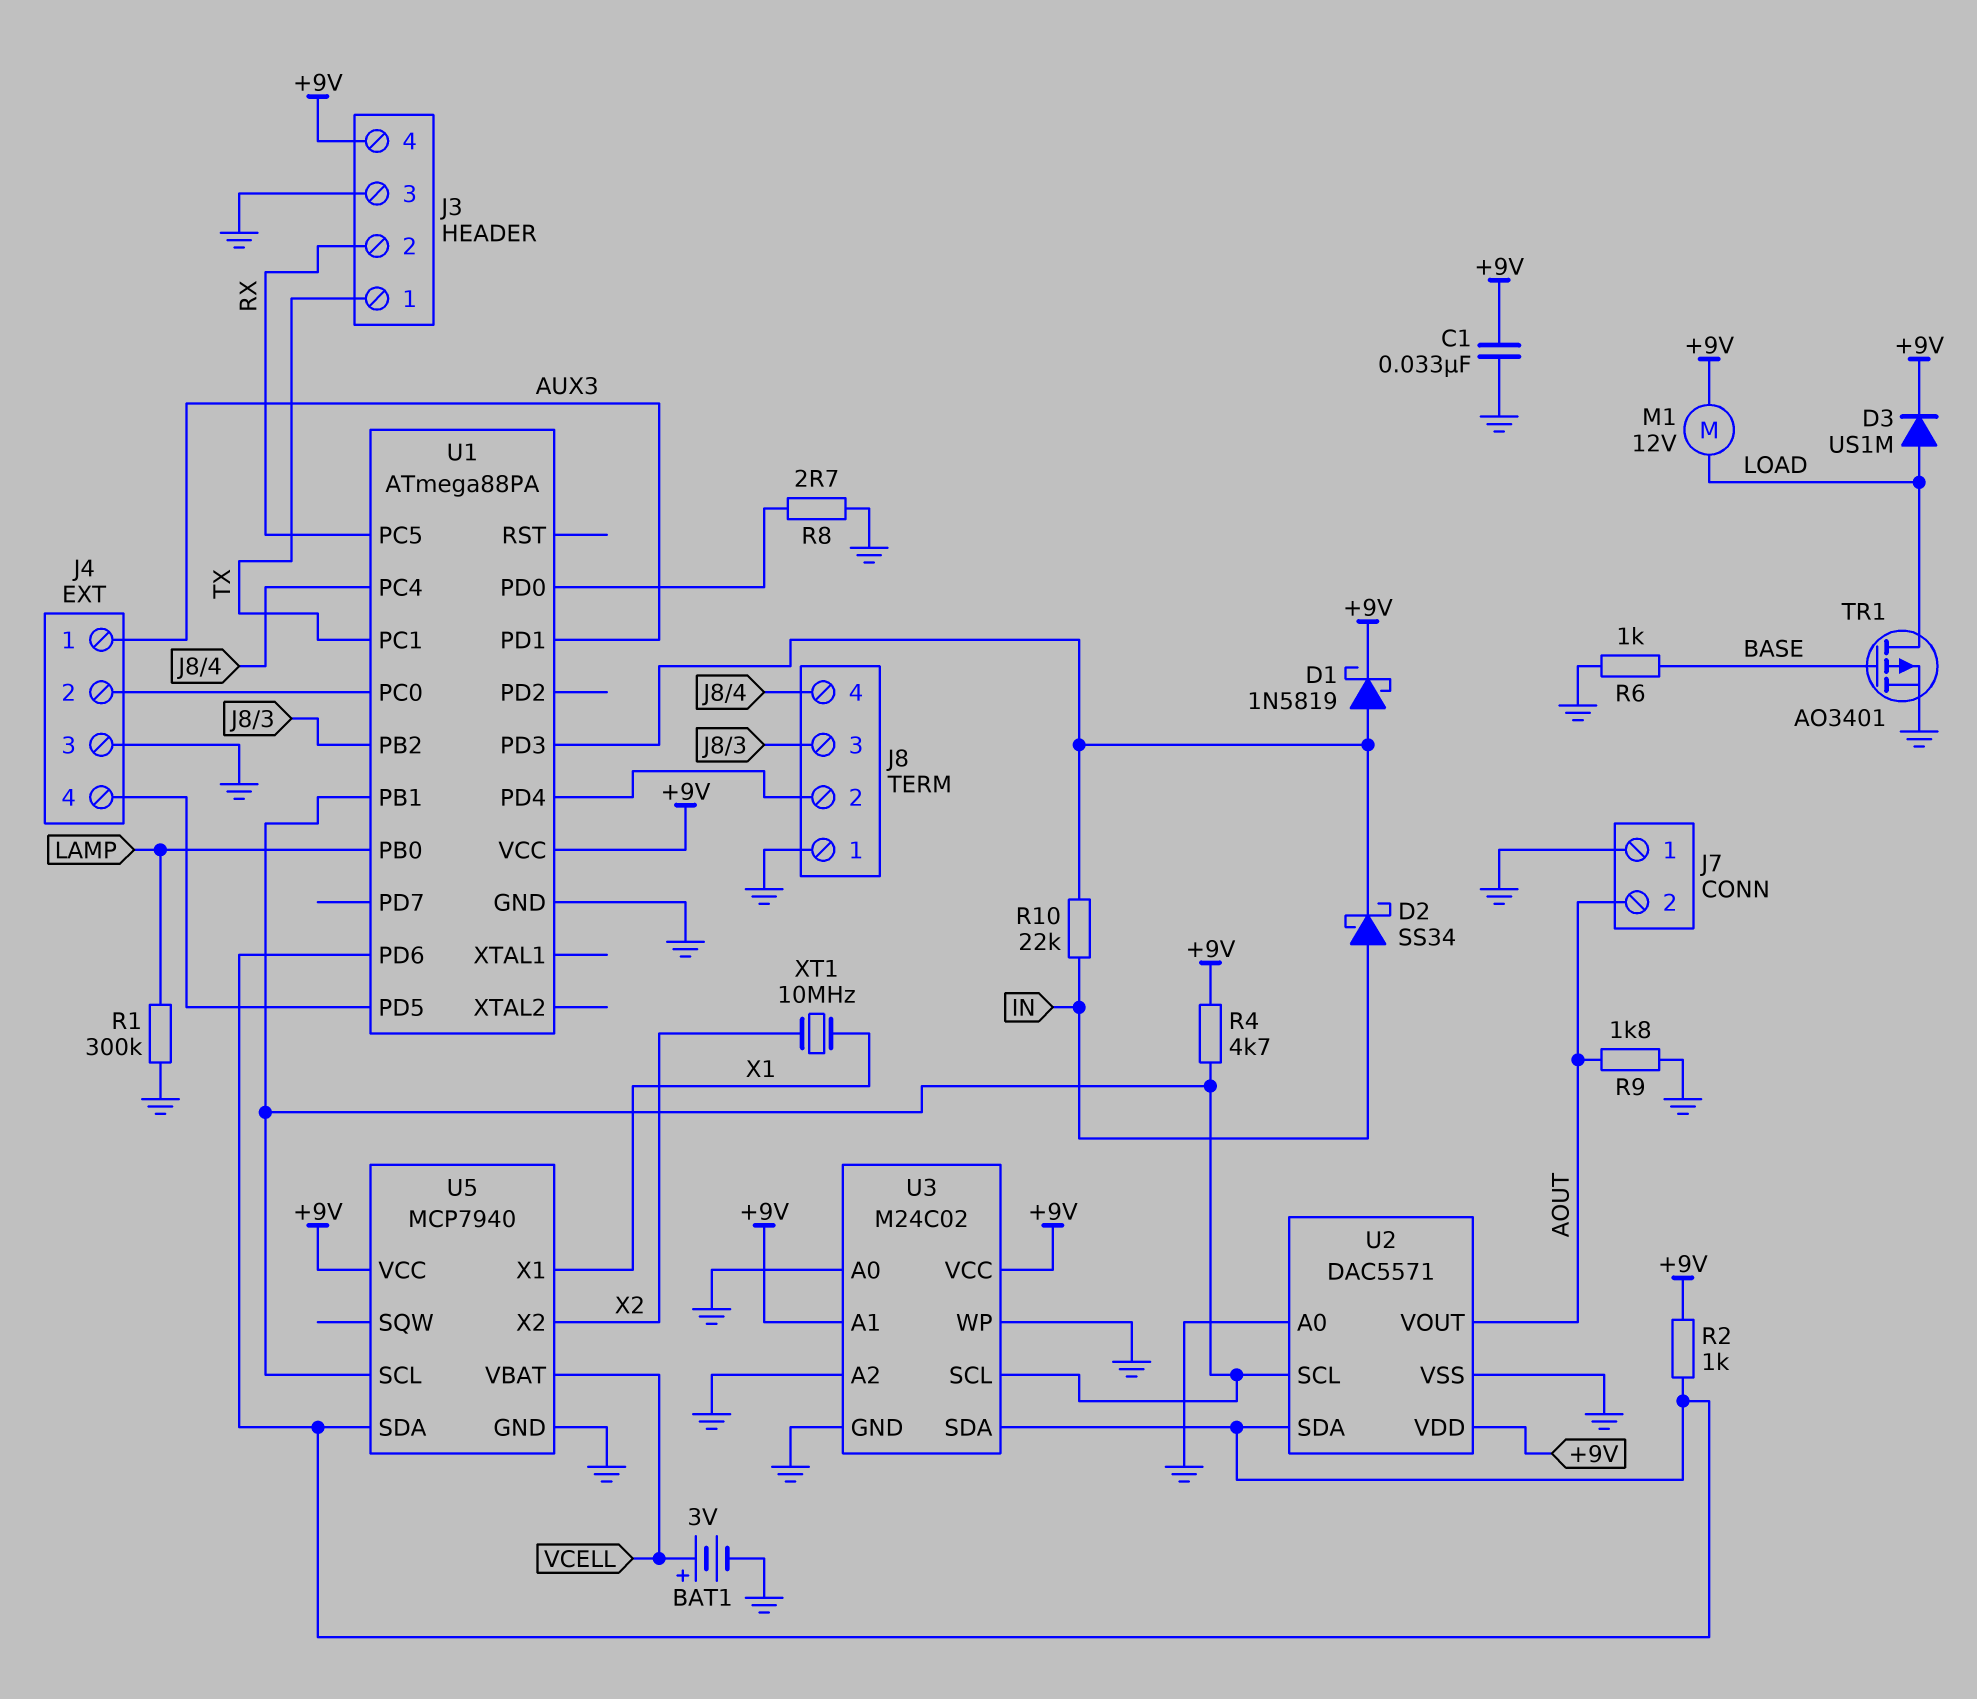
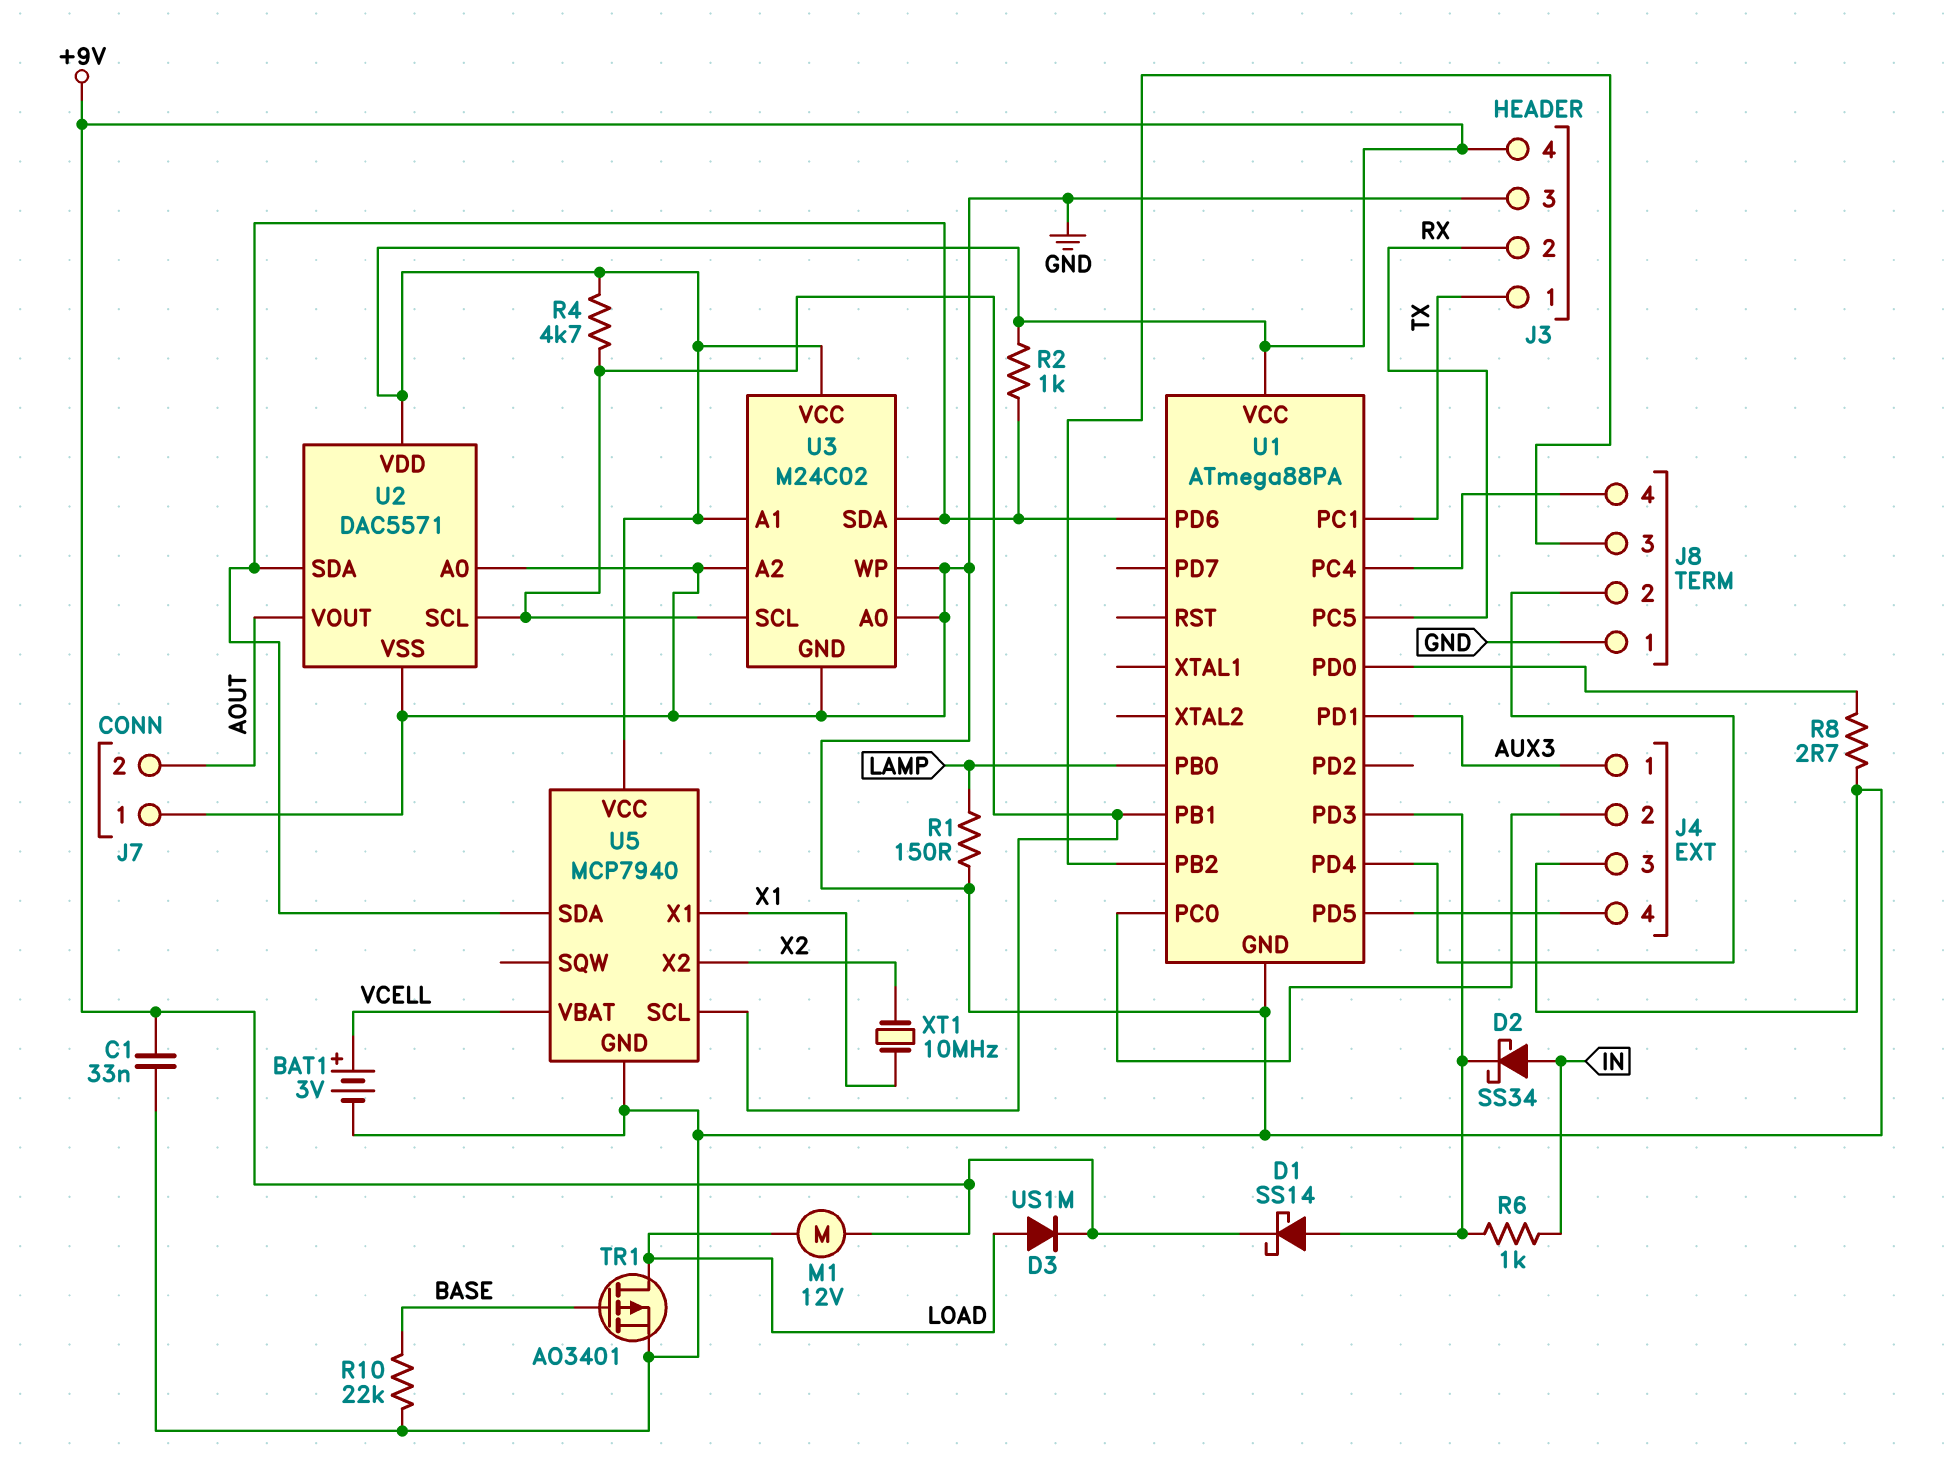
D1: schottky 1N5819 (A U1/PD3, K +9V) -> schottky SS14 (A U1/PD3, K +9V)
R1: 300k (GND, LAMP) -> 150 (GND, LAMP)
R6: 1k (BASE, GND) -> 1k (IN, U1/PD3)
R9: 1.8k (AOUT, GND) -> none
R10: 22k (IN, U1/PD3) -> 22k (BASE, GND)

